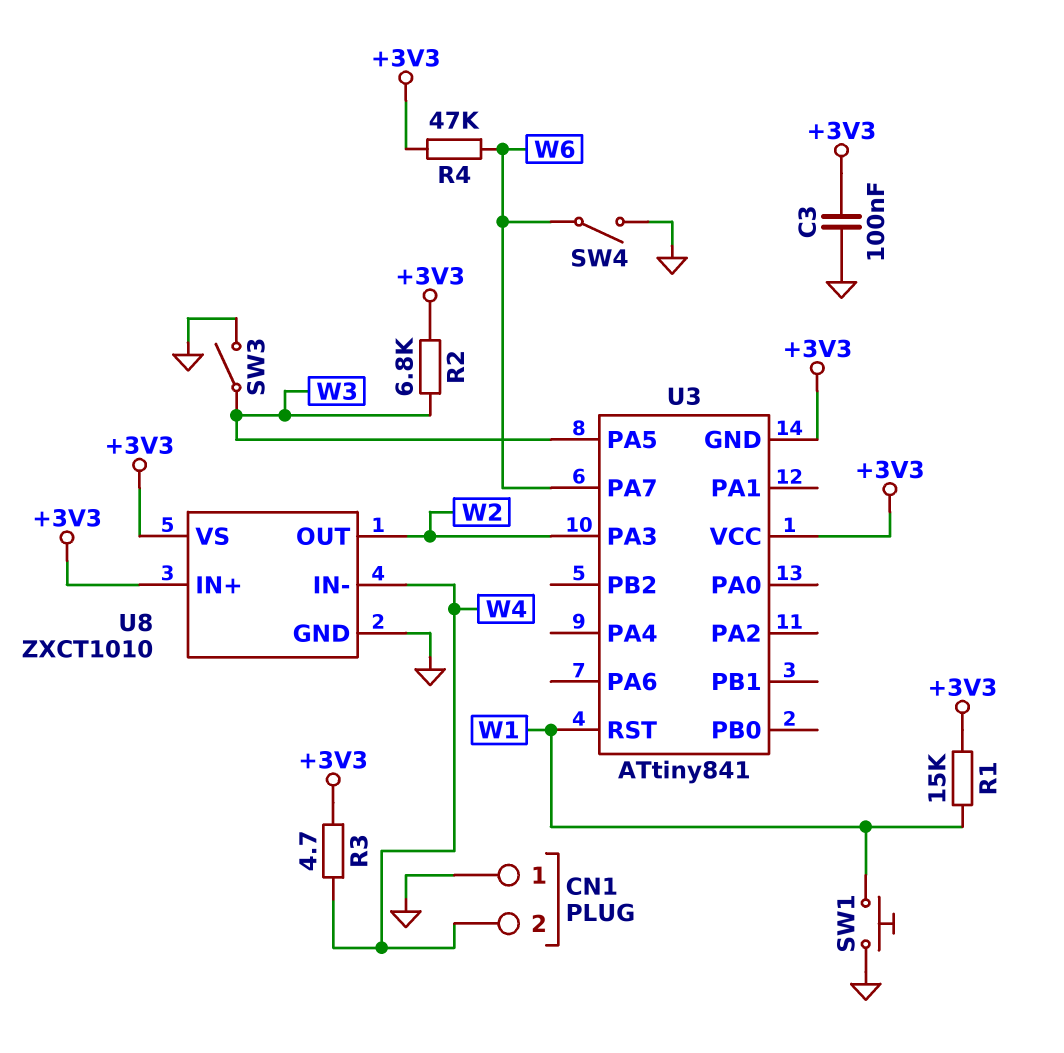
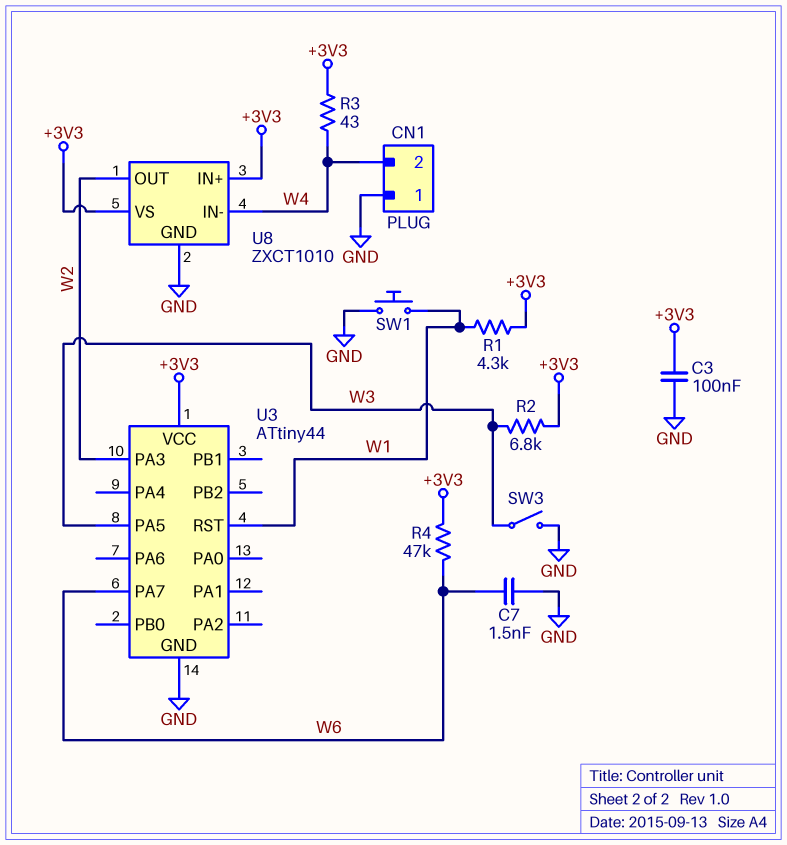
C7: none -> 1.5nF (GND, W6)
R1: 15k (+3V3, W1) -> 4.3k (+3V3, W1)
R3: 4.7 (+3V3, W4) -> 43 (+3V3, W4)
SW4: switch (GND, W6) -> none
U3: ATtiny841 -> ATtiny44
U3 pin GND: +3V3 -> GND

